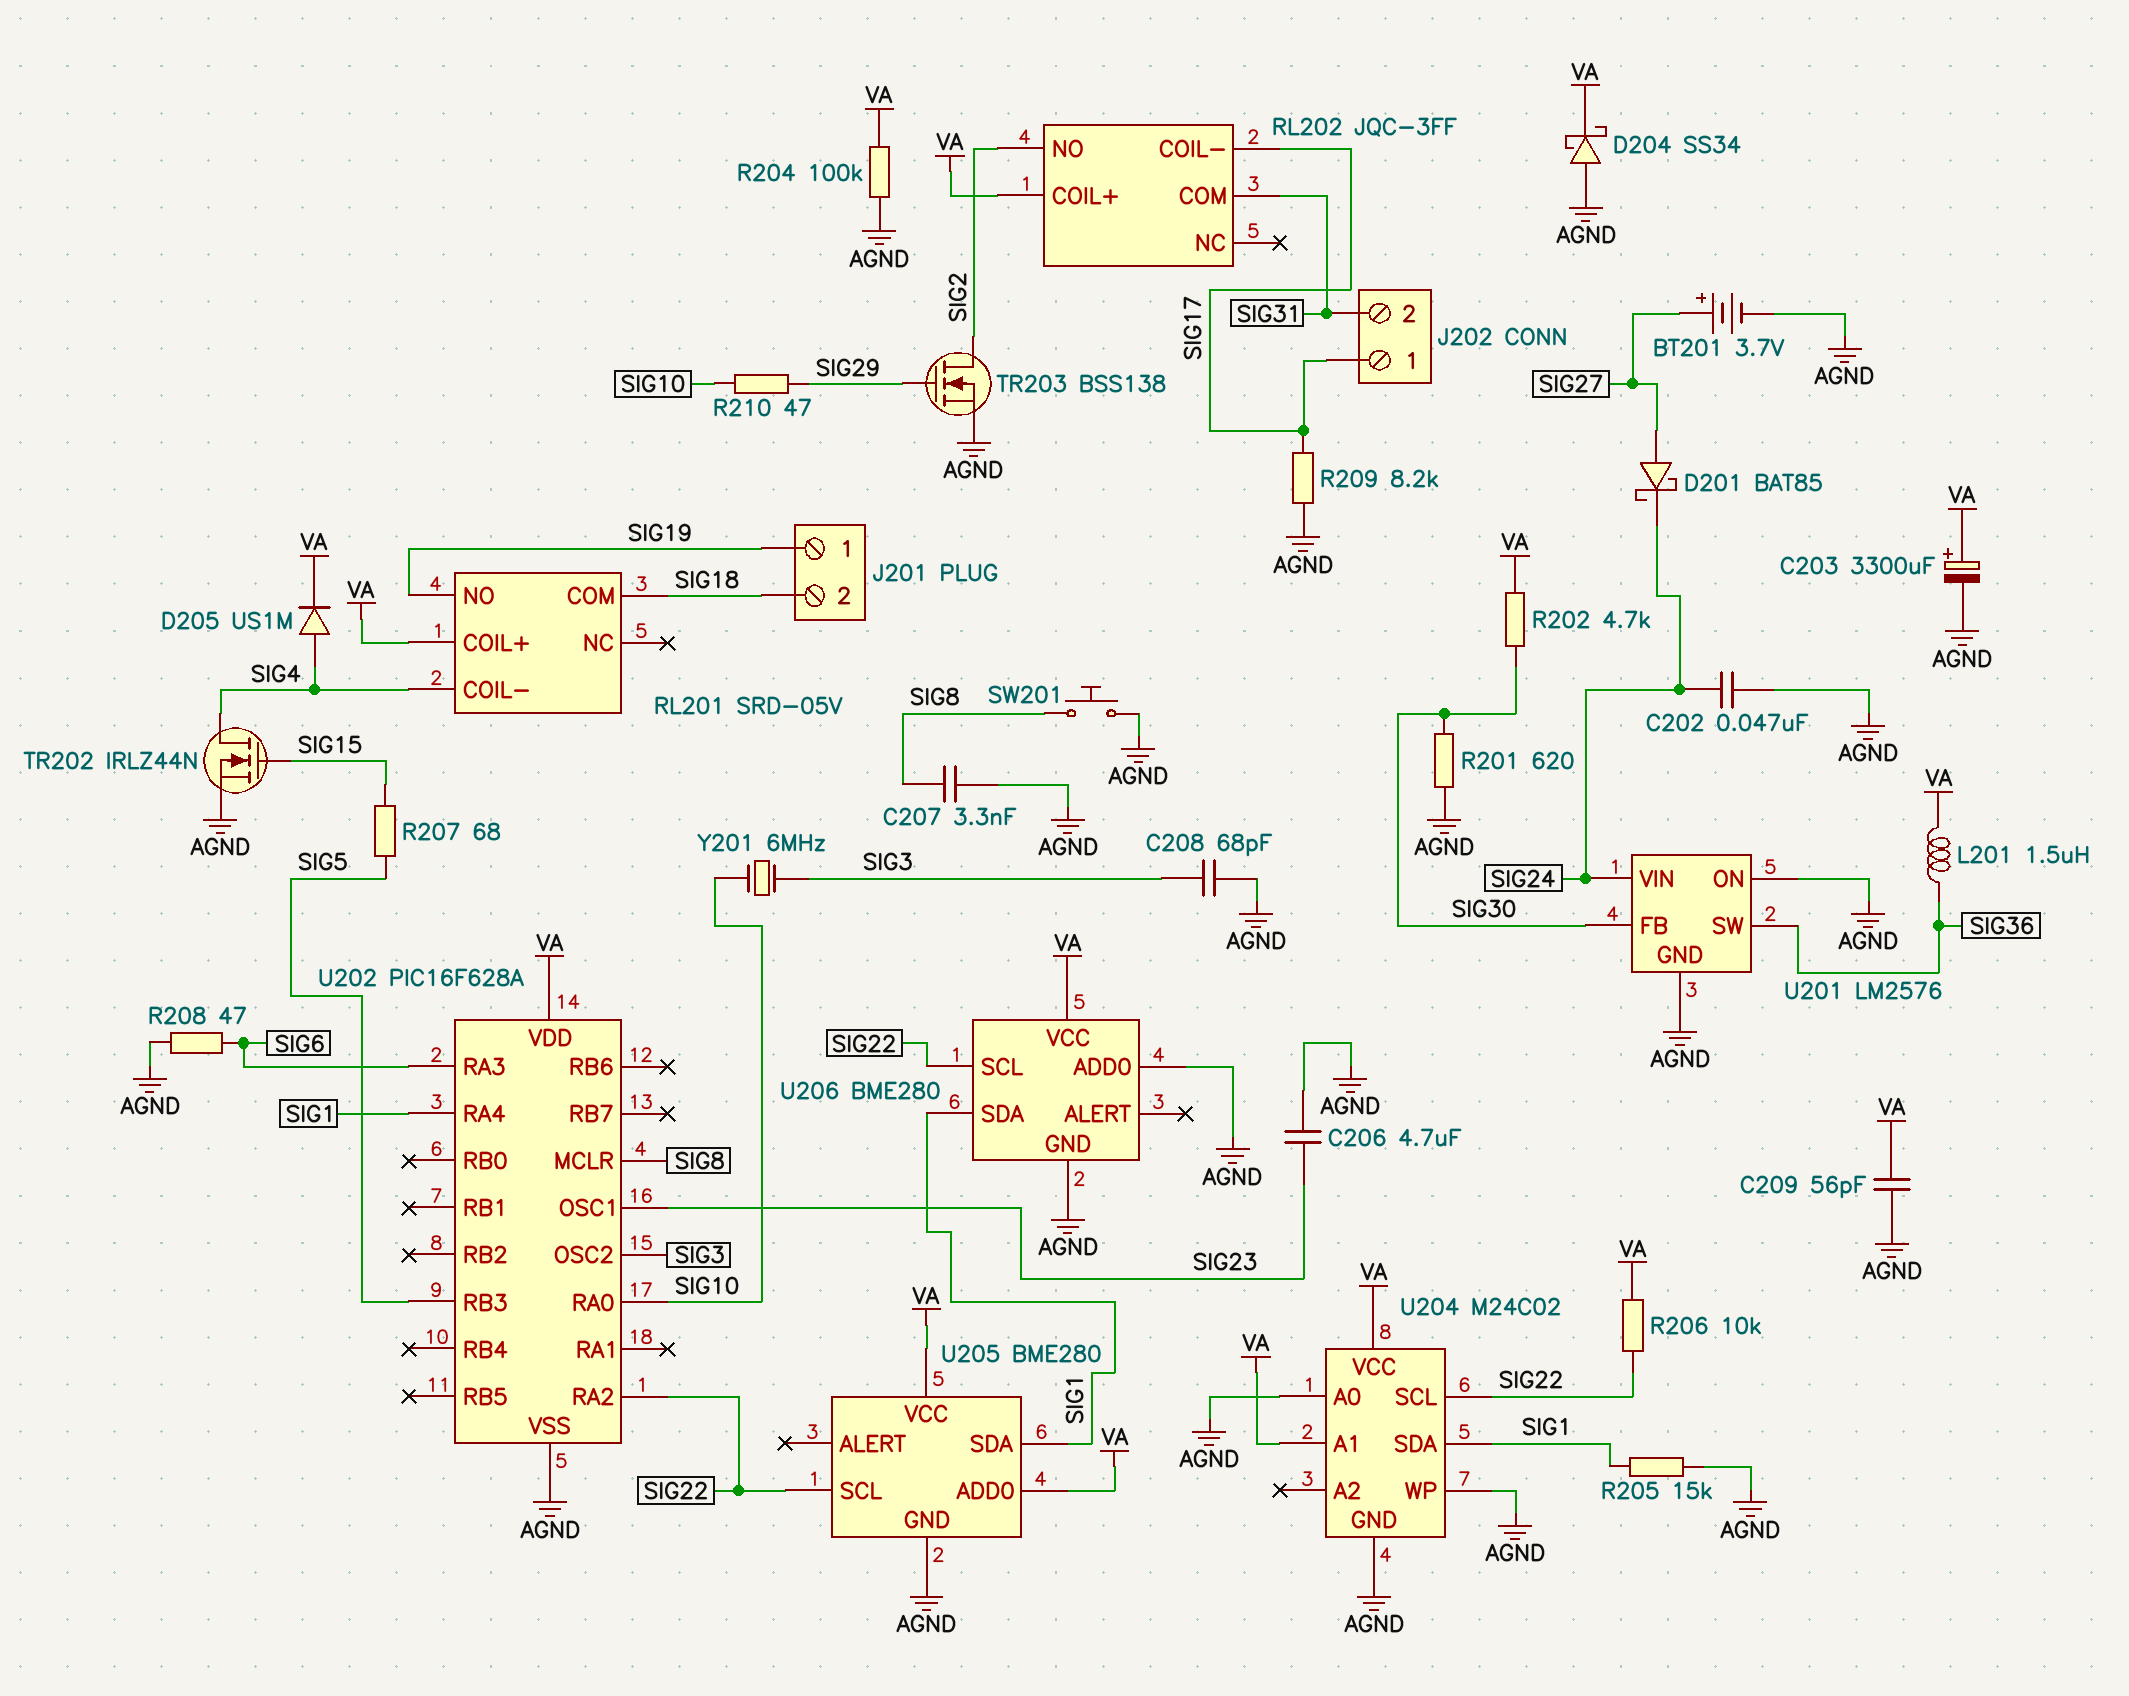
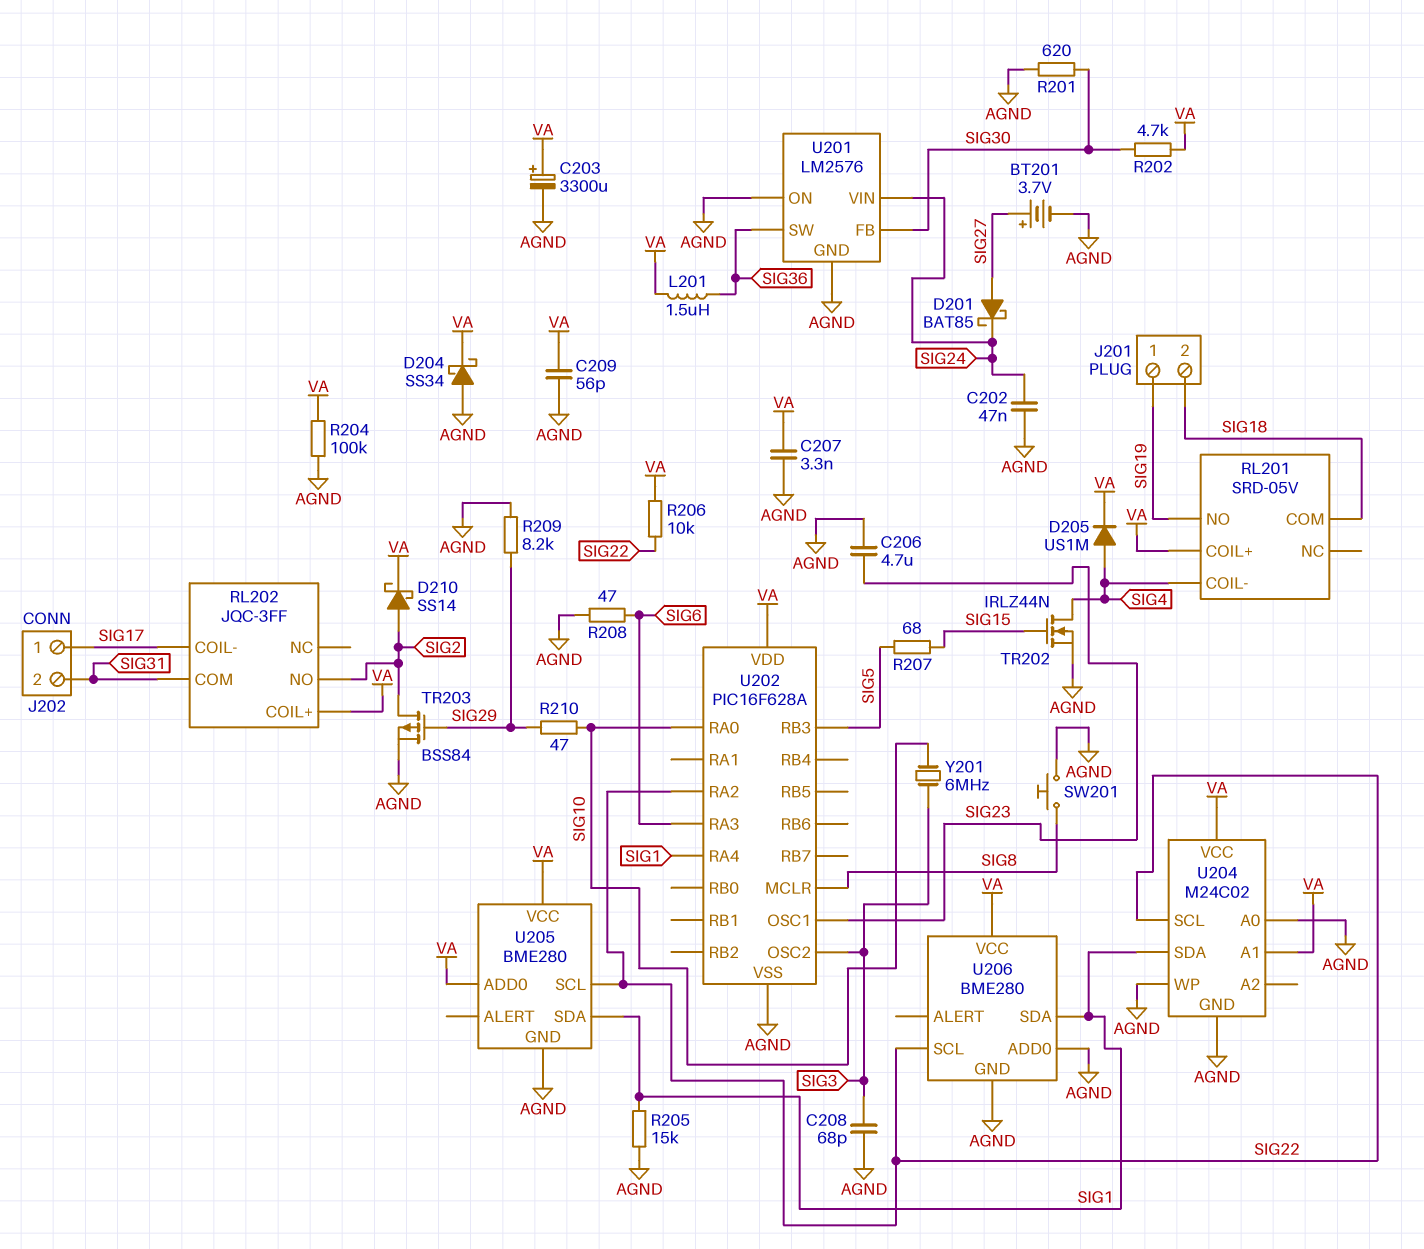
C207: 3.3nF (AGND, SIG8) -> 3.3nF (AGND, VA)
D210: none -> schottky SS14 (A SIG2, K VA)
R209: 8.2k (AGND, SIG17) -> 8.2k (AGND, SIG29)
TR203: NMOS BSS138 (G SIG29, D SIG2, S AGND) -> PMOS BSS84 (G SIG29, D SIG2, S AGND)

